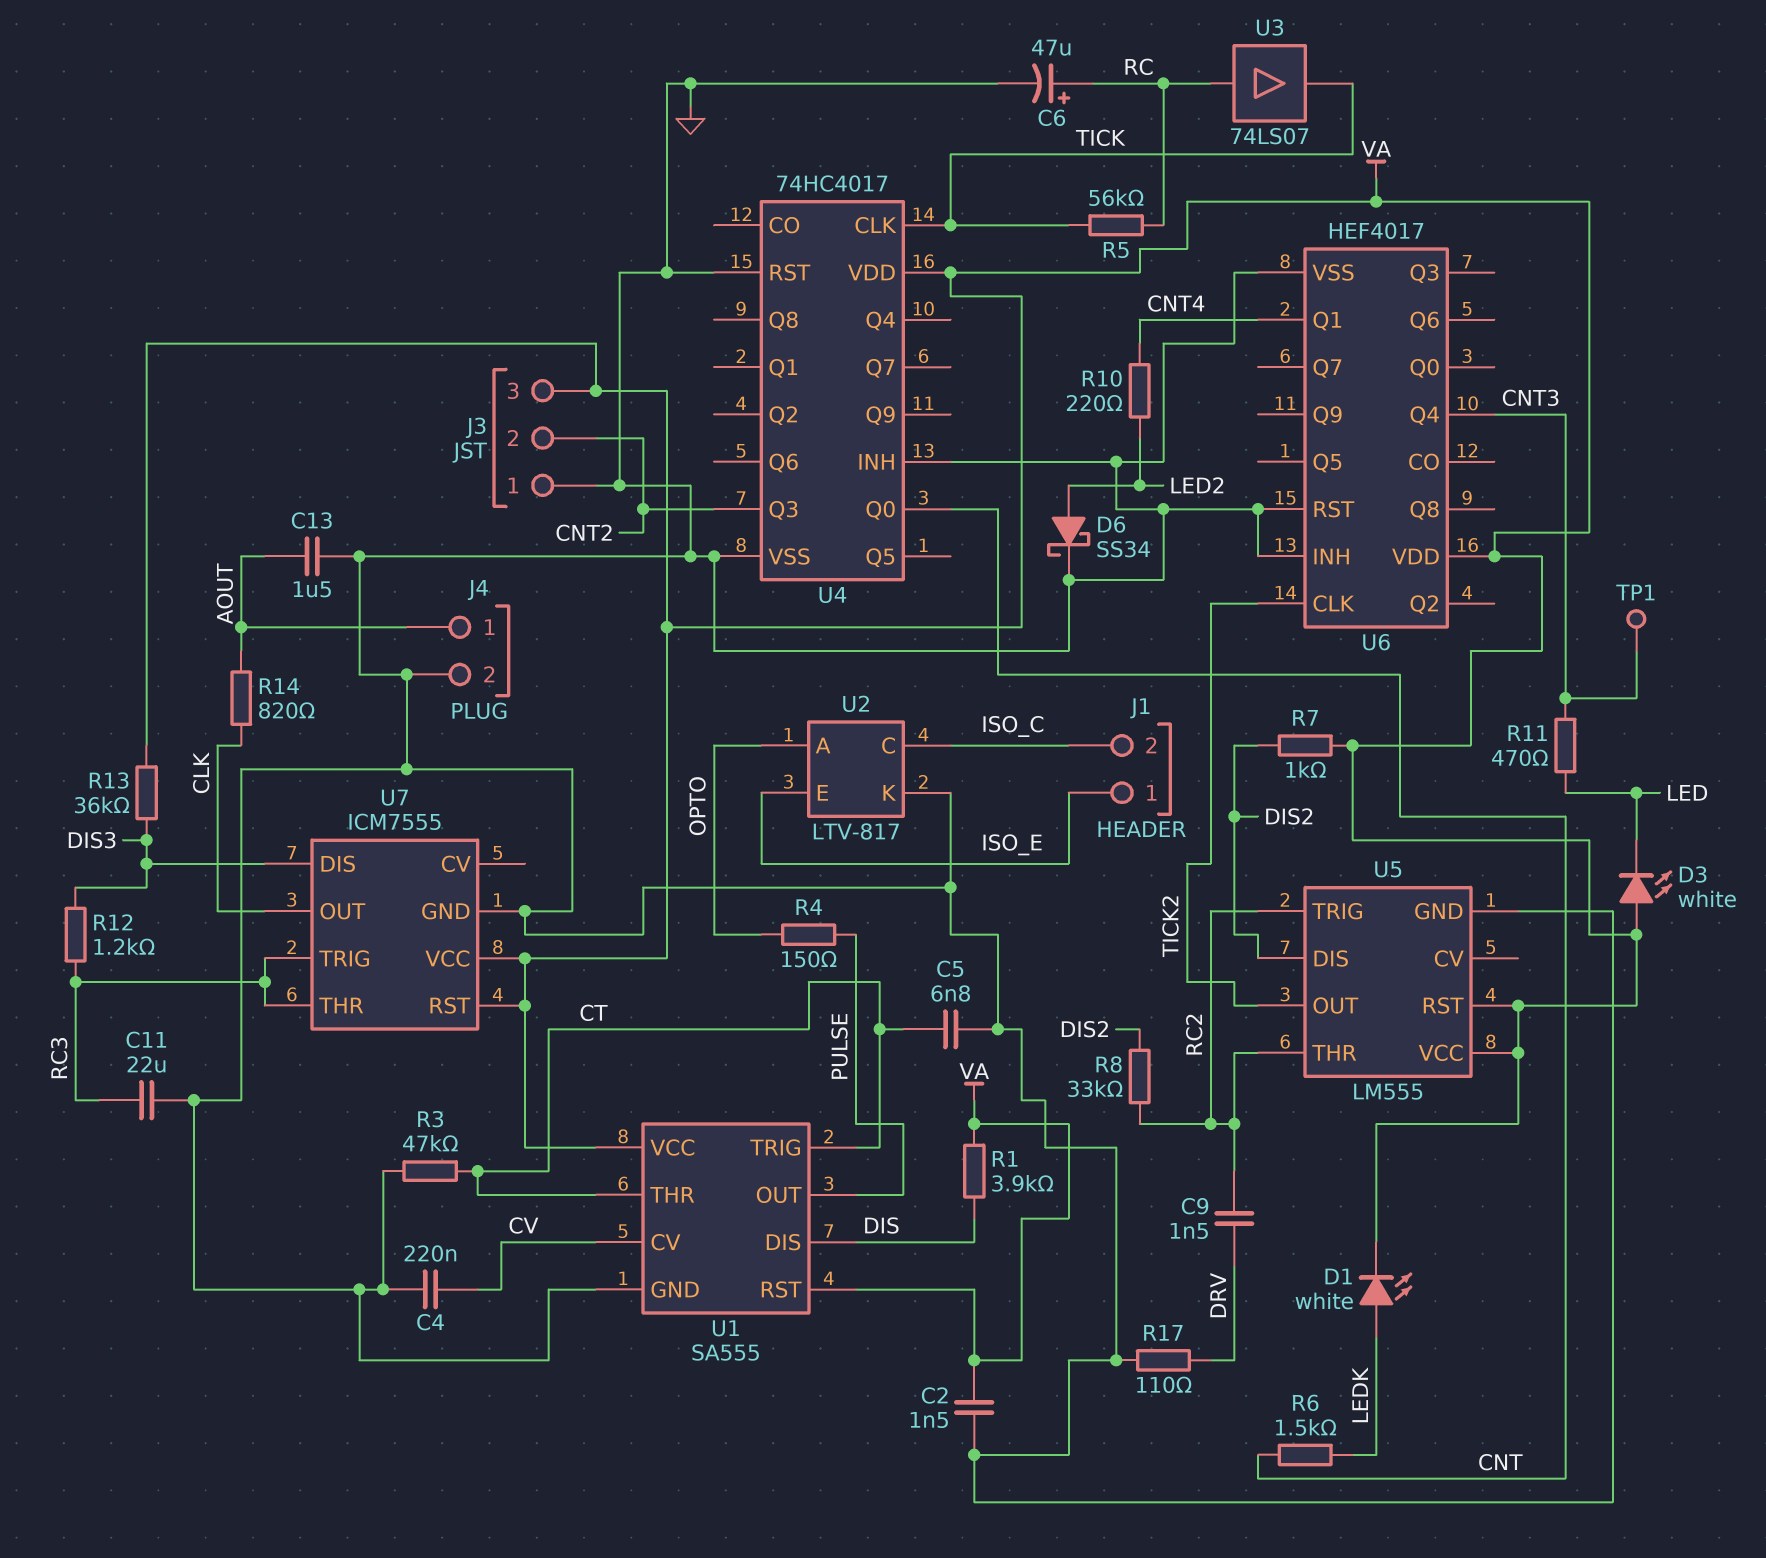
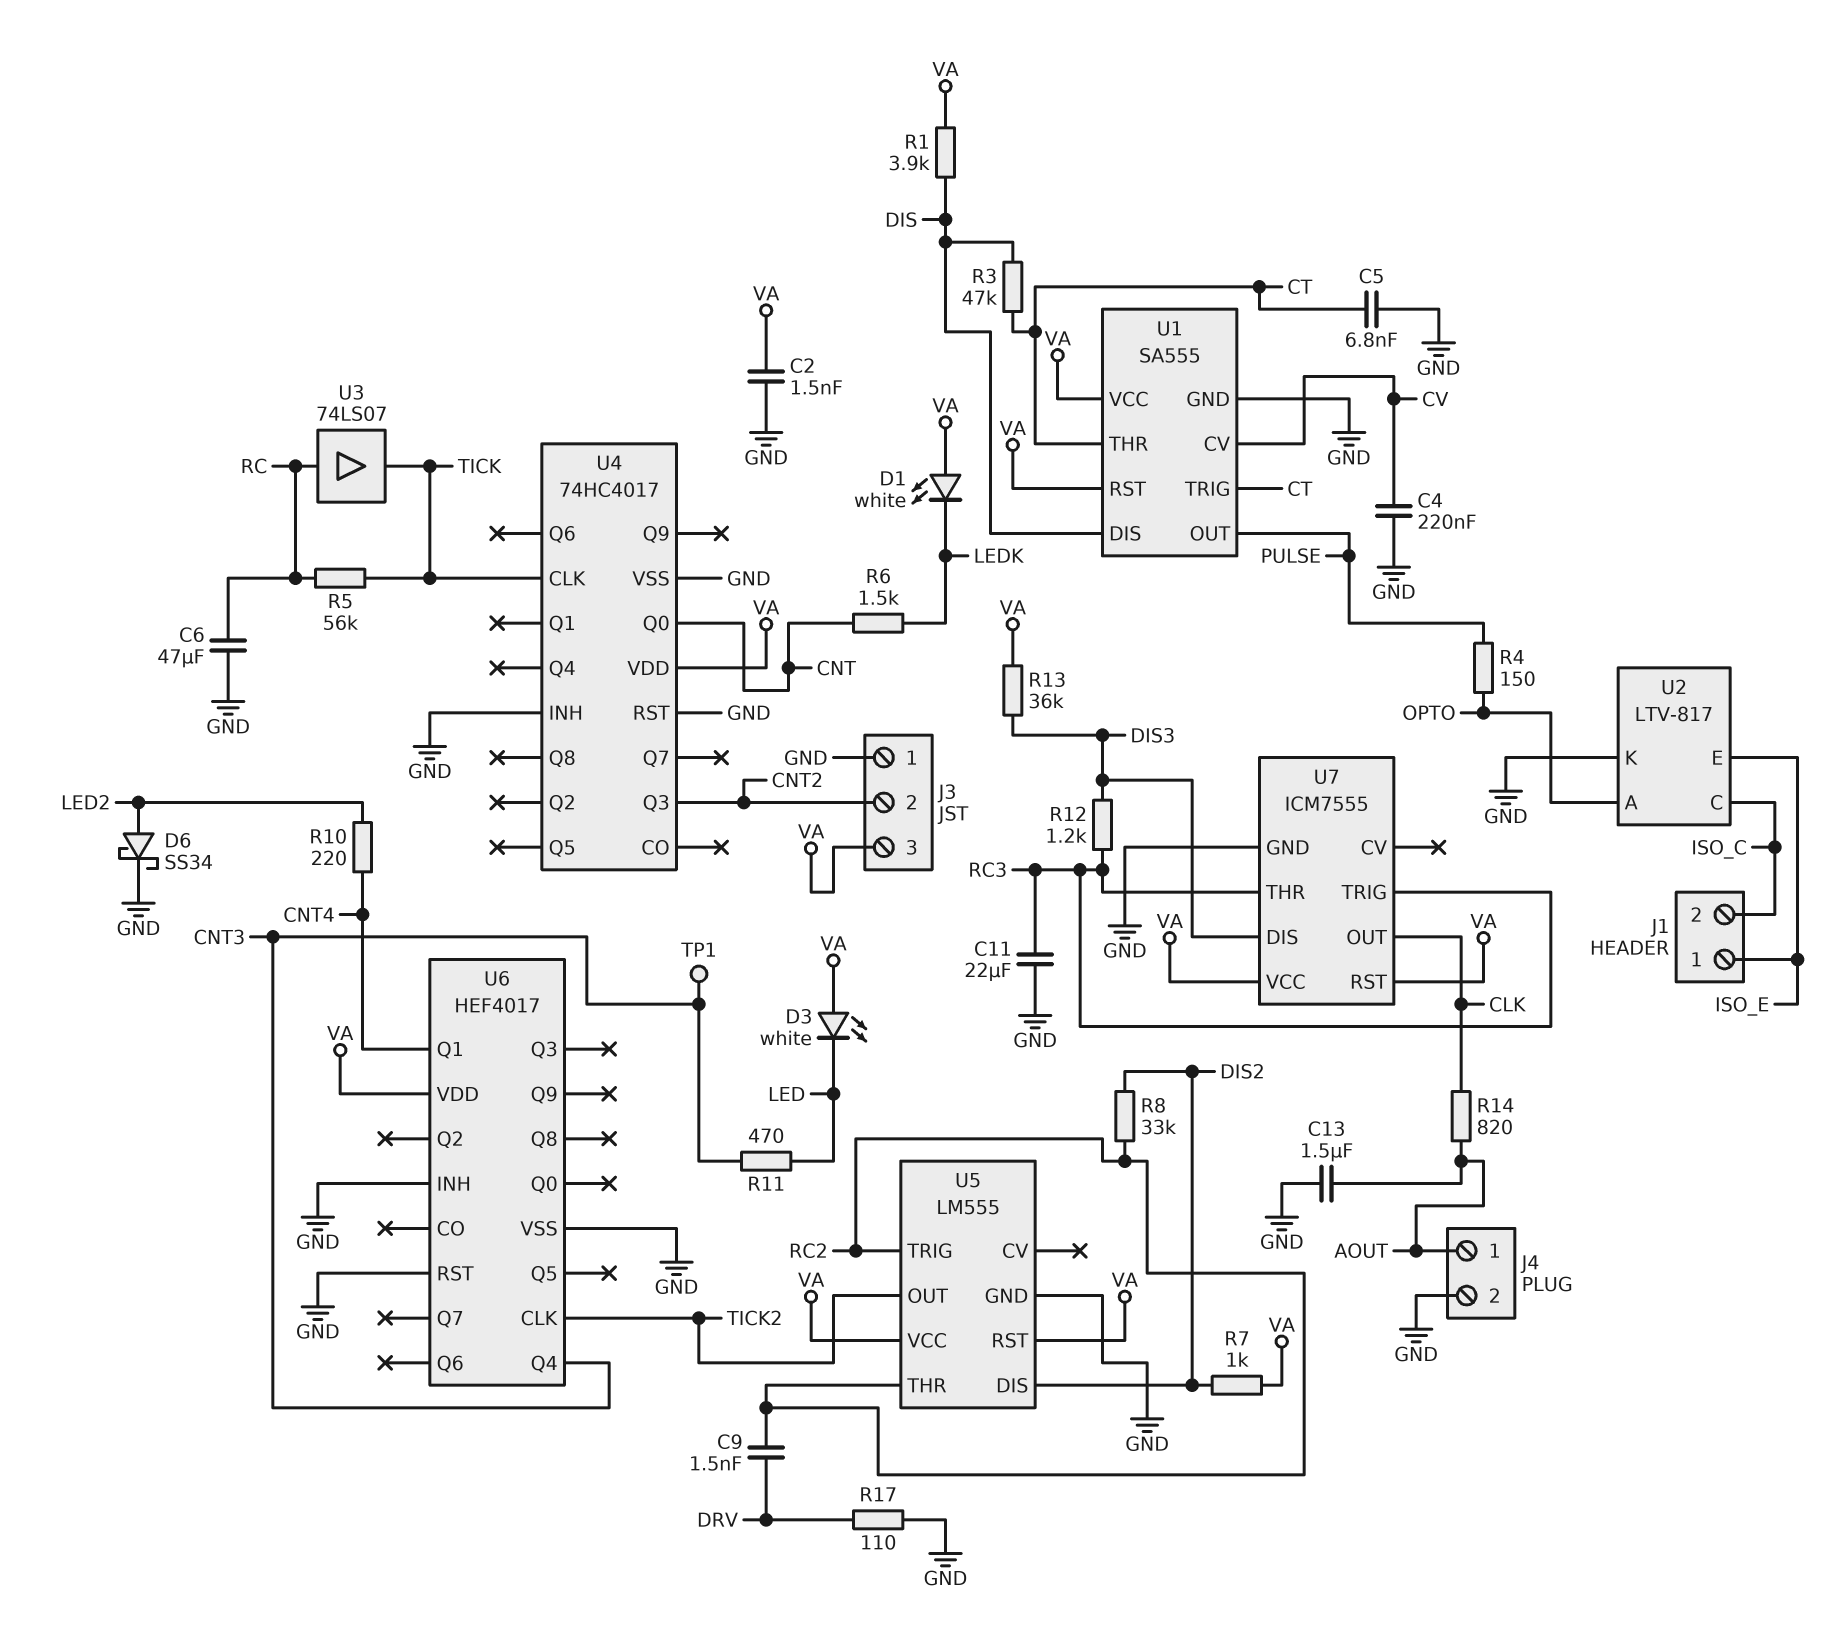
C6: 47uF (plus RC, minus GND) -> 47uF (GND, RC)
D1: LED white (A LEDK, K VA) -> LED white (A VA, K LEDK)
R3: 47k (CT, GND) -> 47k (CT, DIS)

